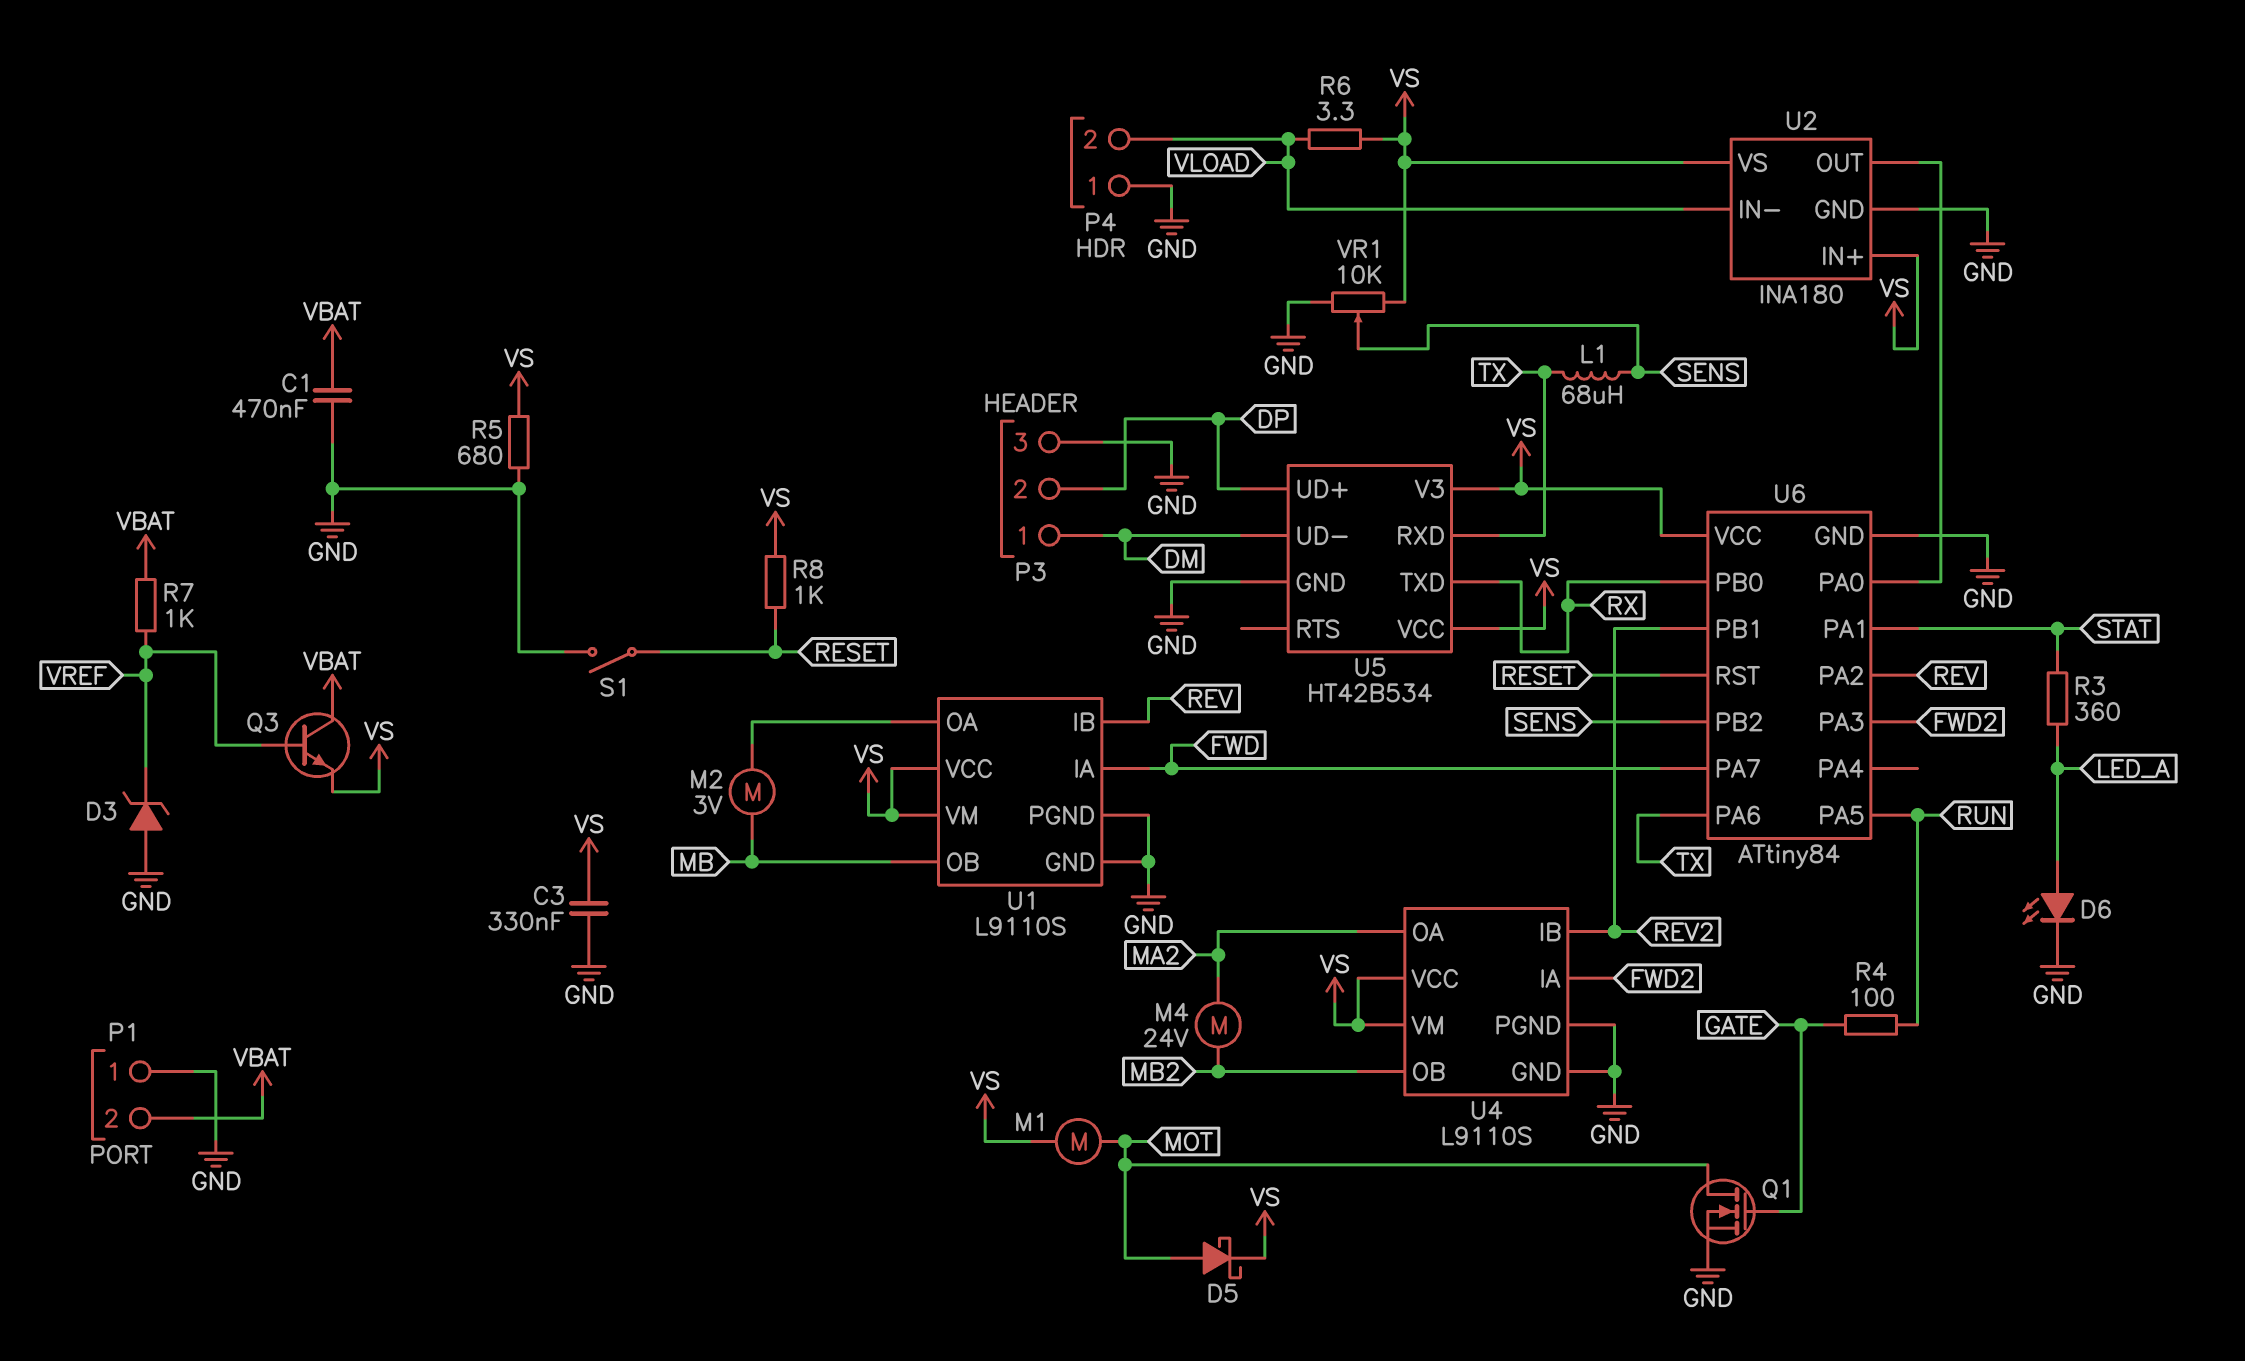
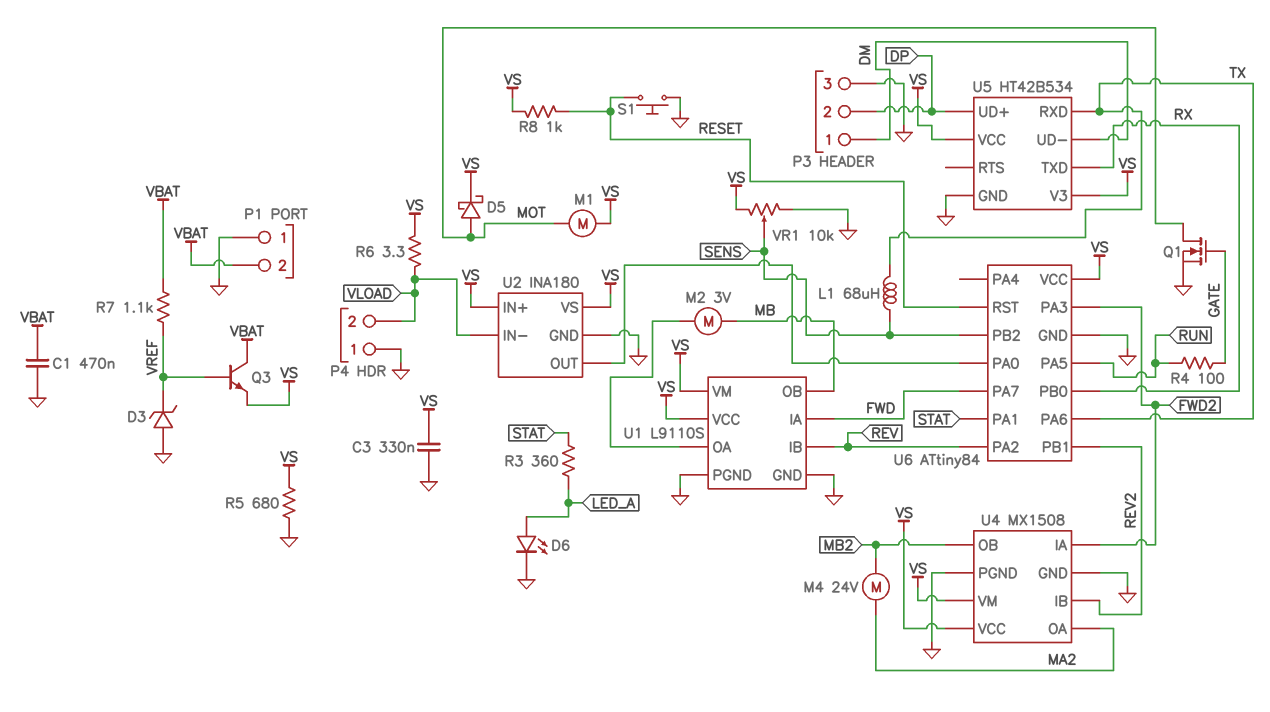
R7: 1k (VBAT, VREF) -> 1.1k (VBAT, VREF)
S1: switch (GND, RESET) -> button (GND, RESET)
U4: L9110S -> MX1508

